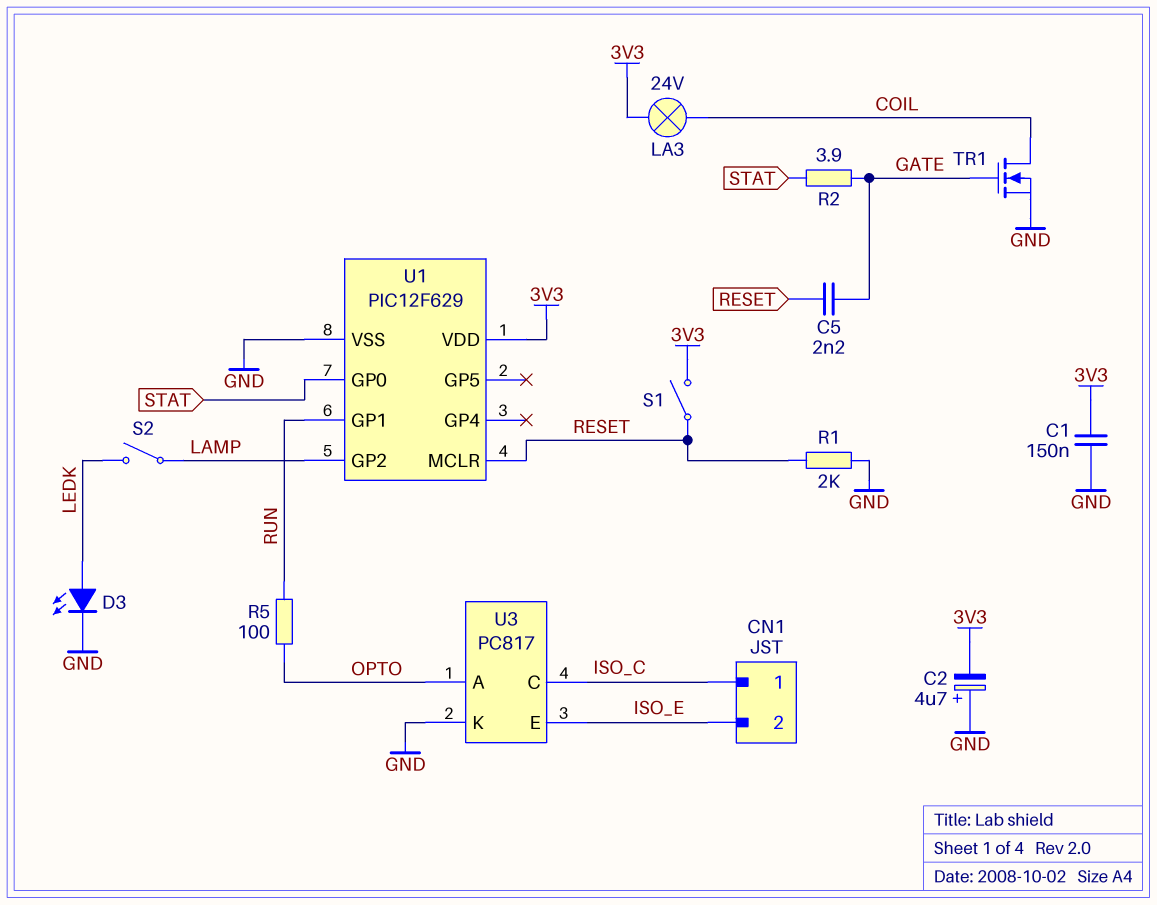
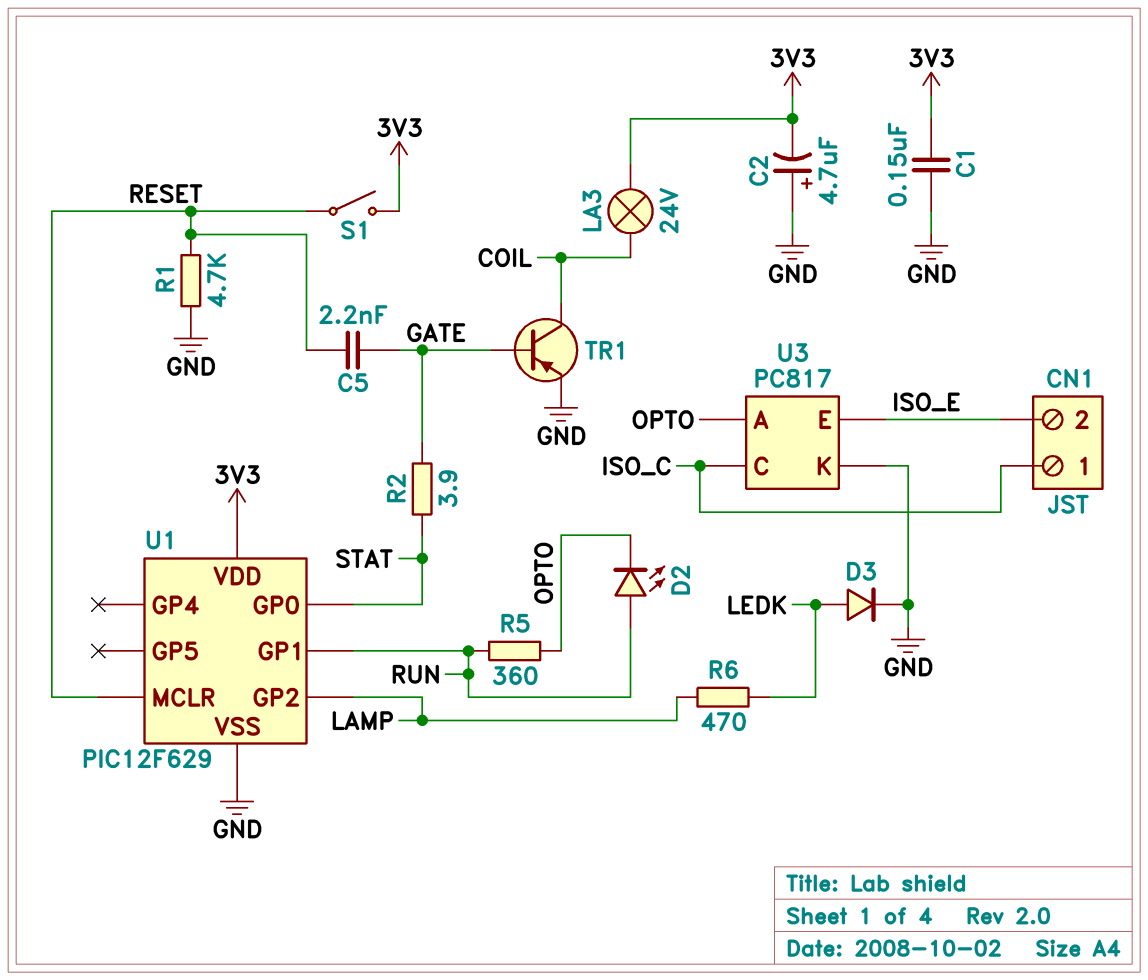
D2: none -> LED (A RUN, K OPTO)
D3: LED (A LEDK, K GND) -> diode (A LEDK, K GND)
R1: 2k (GND, RESET) -> 4.7k (GND, RESET)
R5: 100 (OPTO, RUN) -> 360 (OPTO, RUN)
R6: none -> 470 (LAMP, LEDK)
S2: switch (LAMP, LEDK) -> none
TR1: NMOS (G GATE, D COIL, S GND) -> PNP (B GATE, C COIL, E GND)

